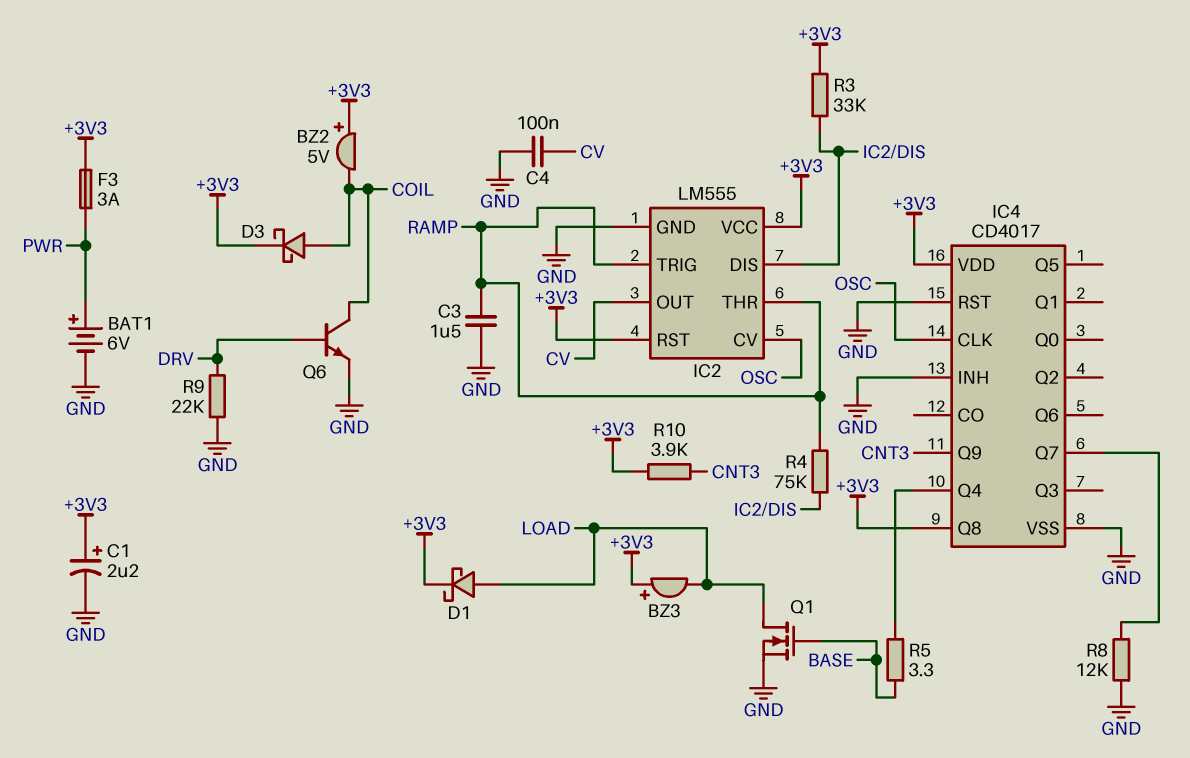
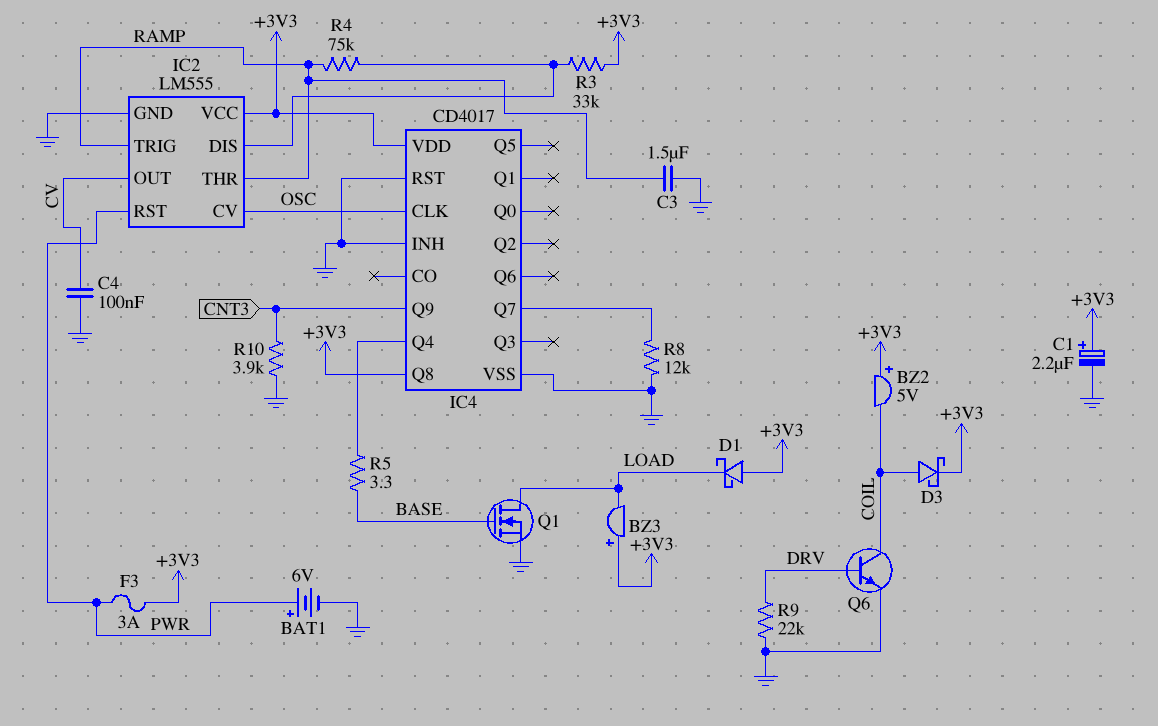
D1: schottky (A LOAD, K +3V3) -> schottky (A +3V3, K LOAD)
IC2 pin RST: +3V3 -> PWR
R10: 3.9k (+3V3, CNT3) -> 3.9k (CNT3, GND)

